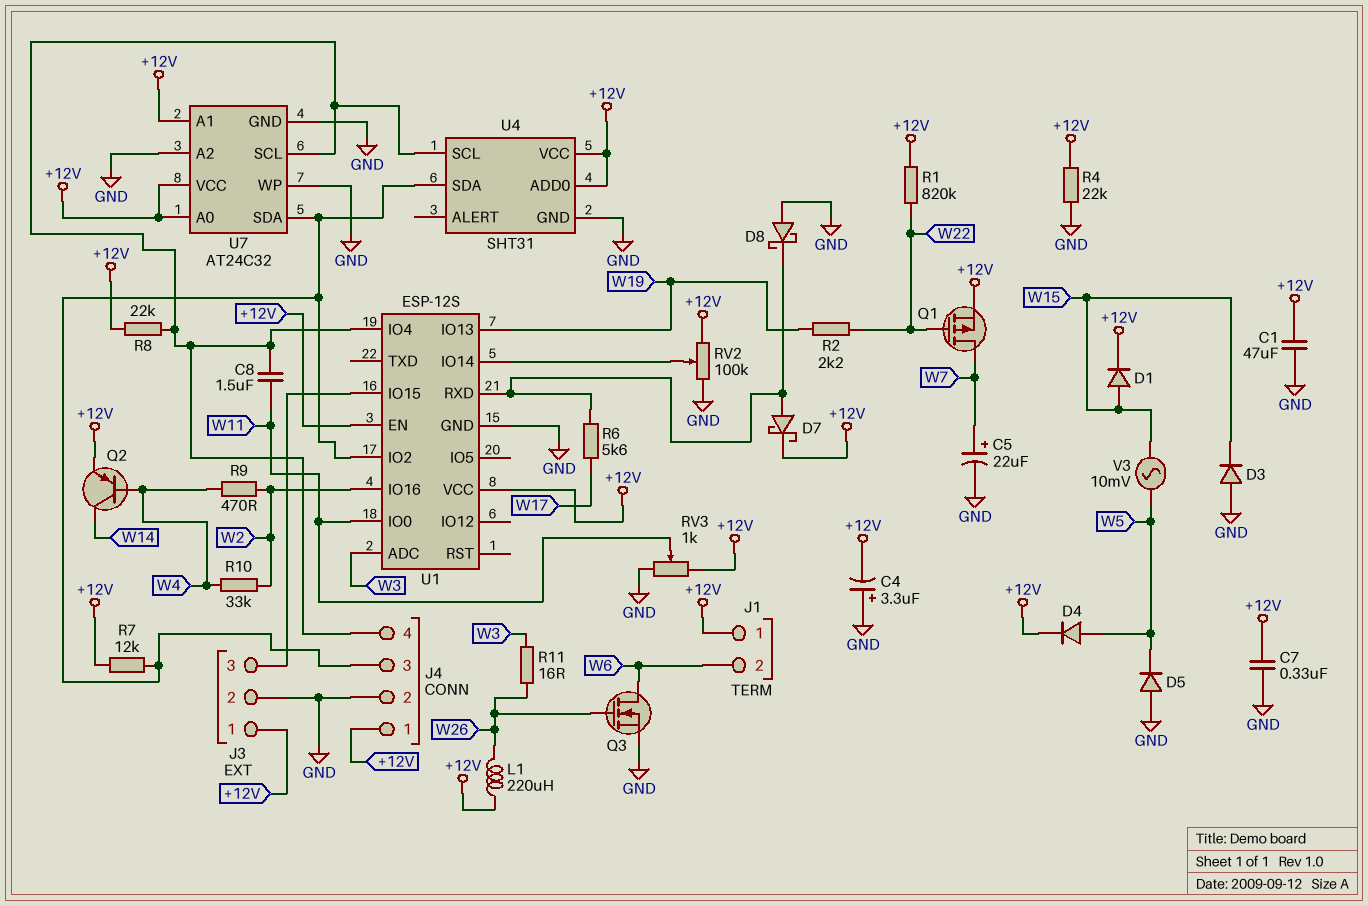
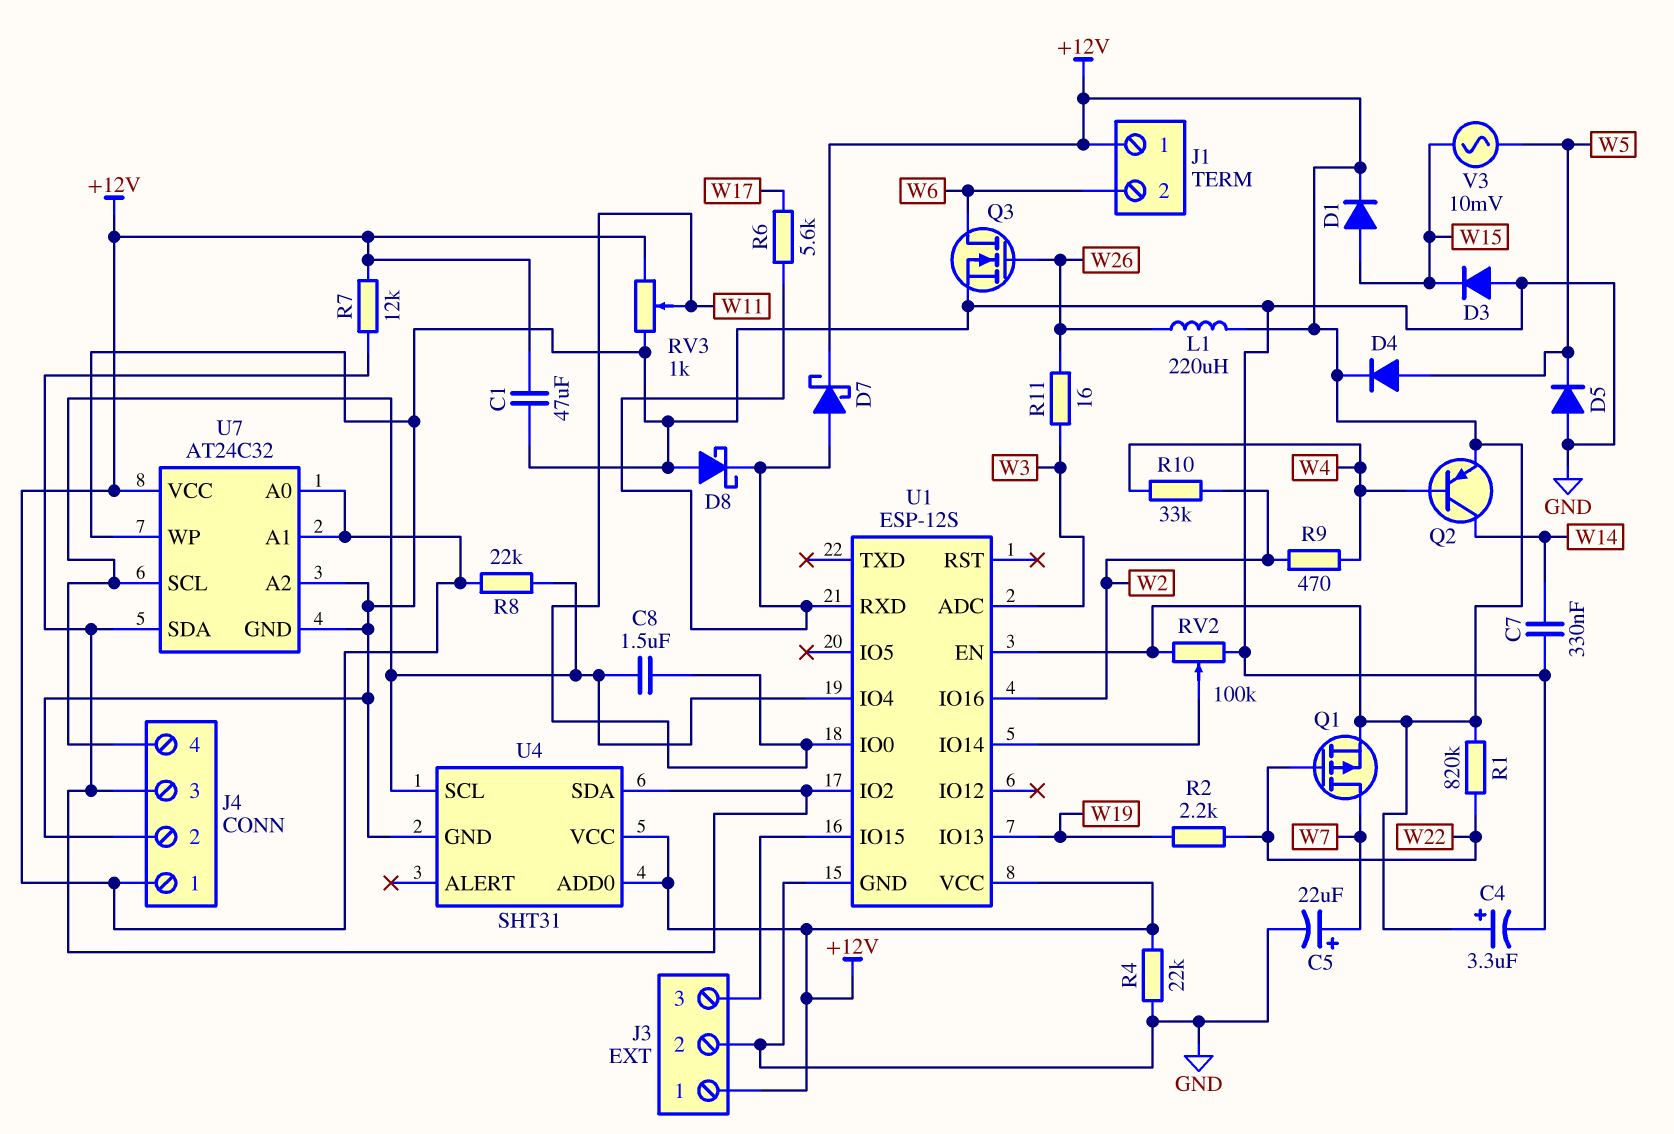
C4: 3.3uF (plus GND, minus +12V) -> 3.3uF (plus +12V, minus GND)
C7: 330nF (+12V, GND) -> 330nF (GND, W14)

